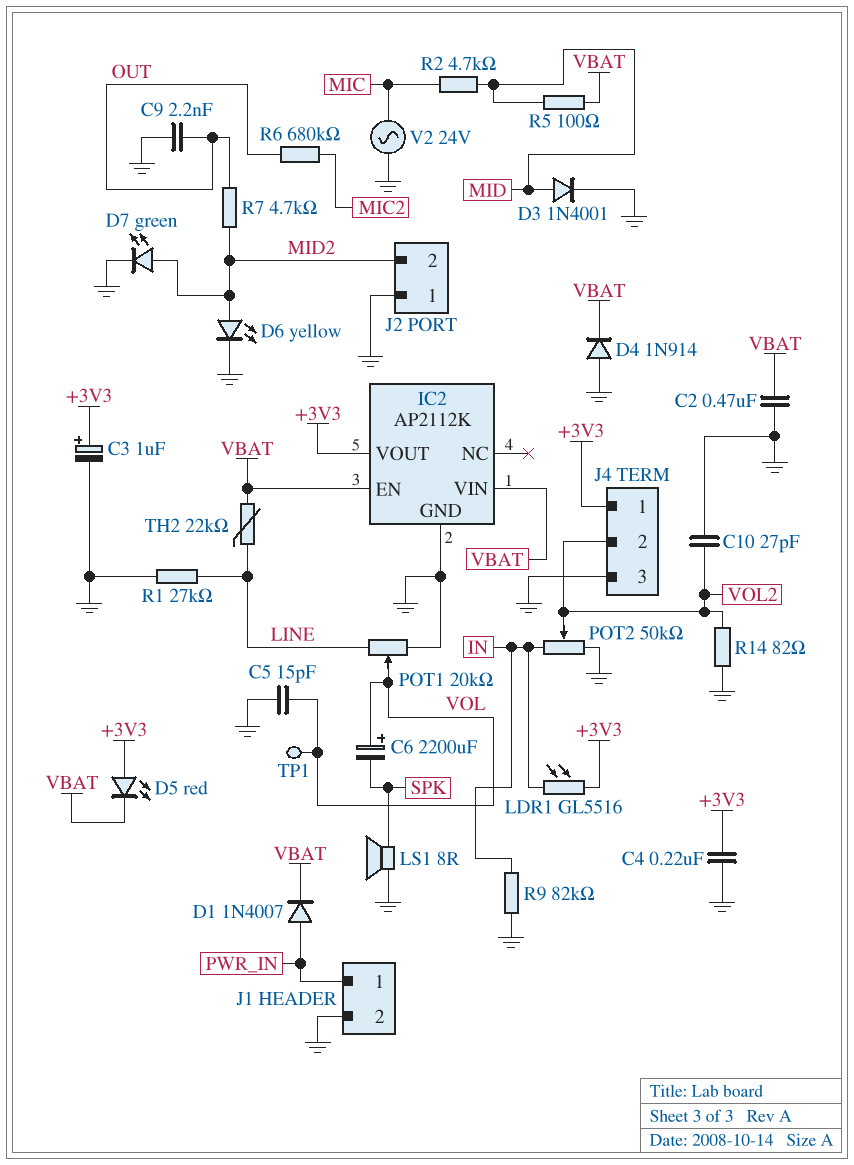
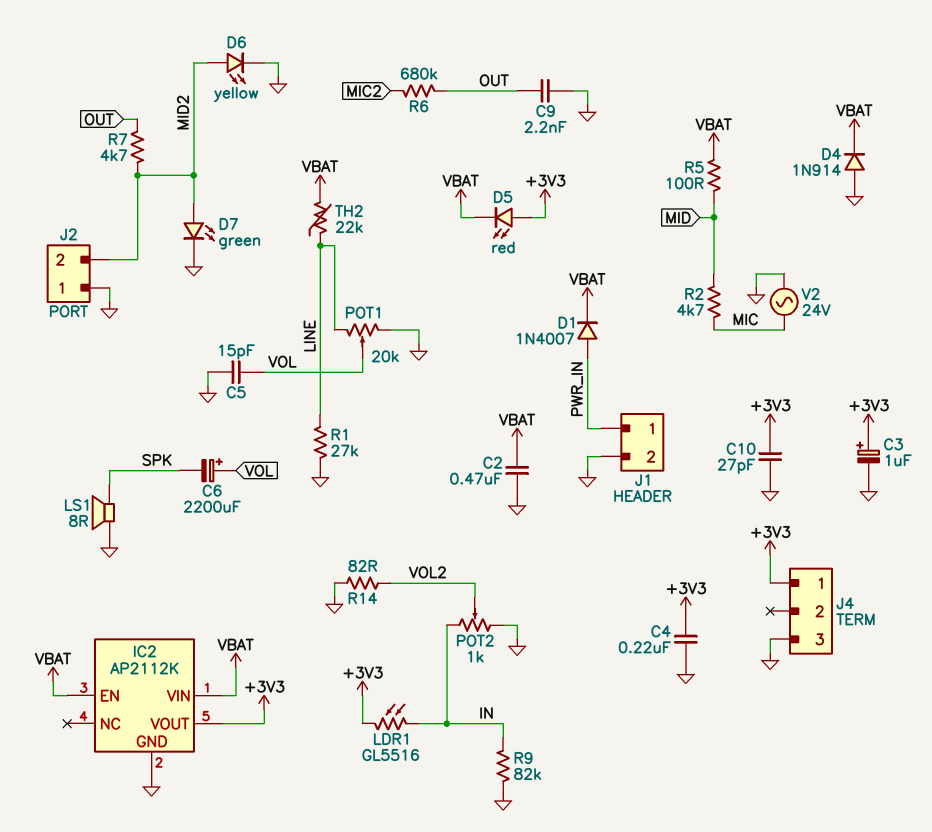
C10: 27pF (GND, VOL2) -> 27pF (+3V3, GND)
D3: diode 1N4001 (A MID, K GND) -> none
J4 pin 2: VOL2 -> none
POT2: 50k (GND, IN, wiper VOL2) -> 1k (GND, IN, wiper VOL2)
TP1: test point (VOL) -> none

